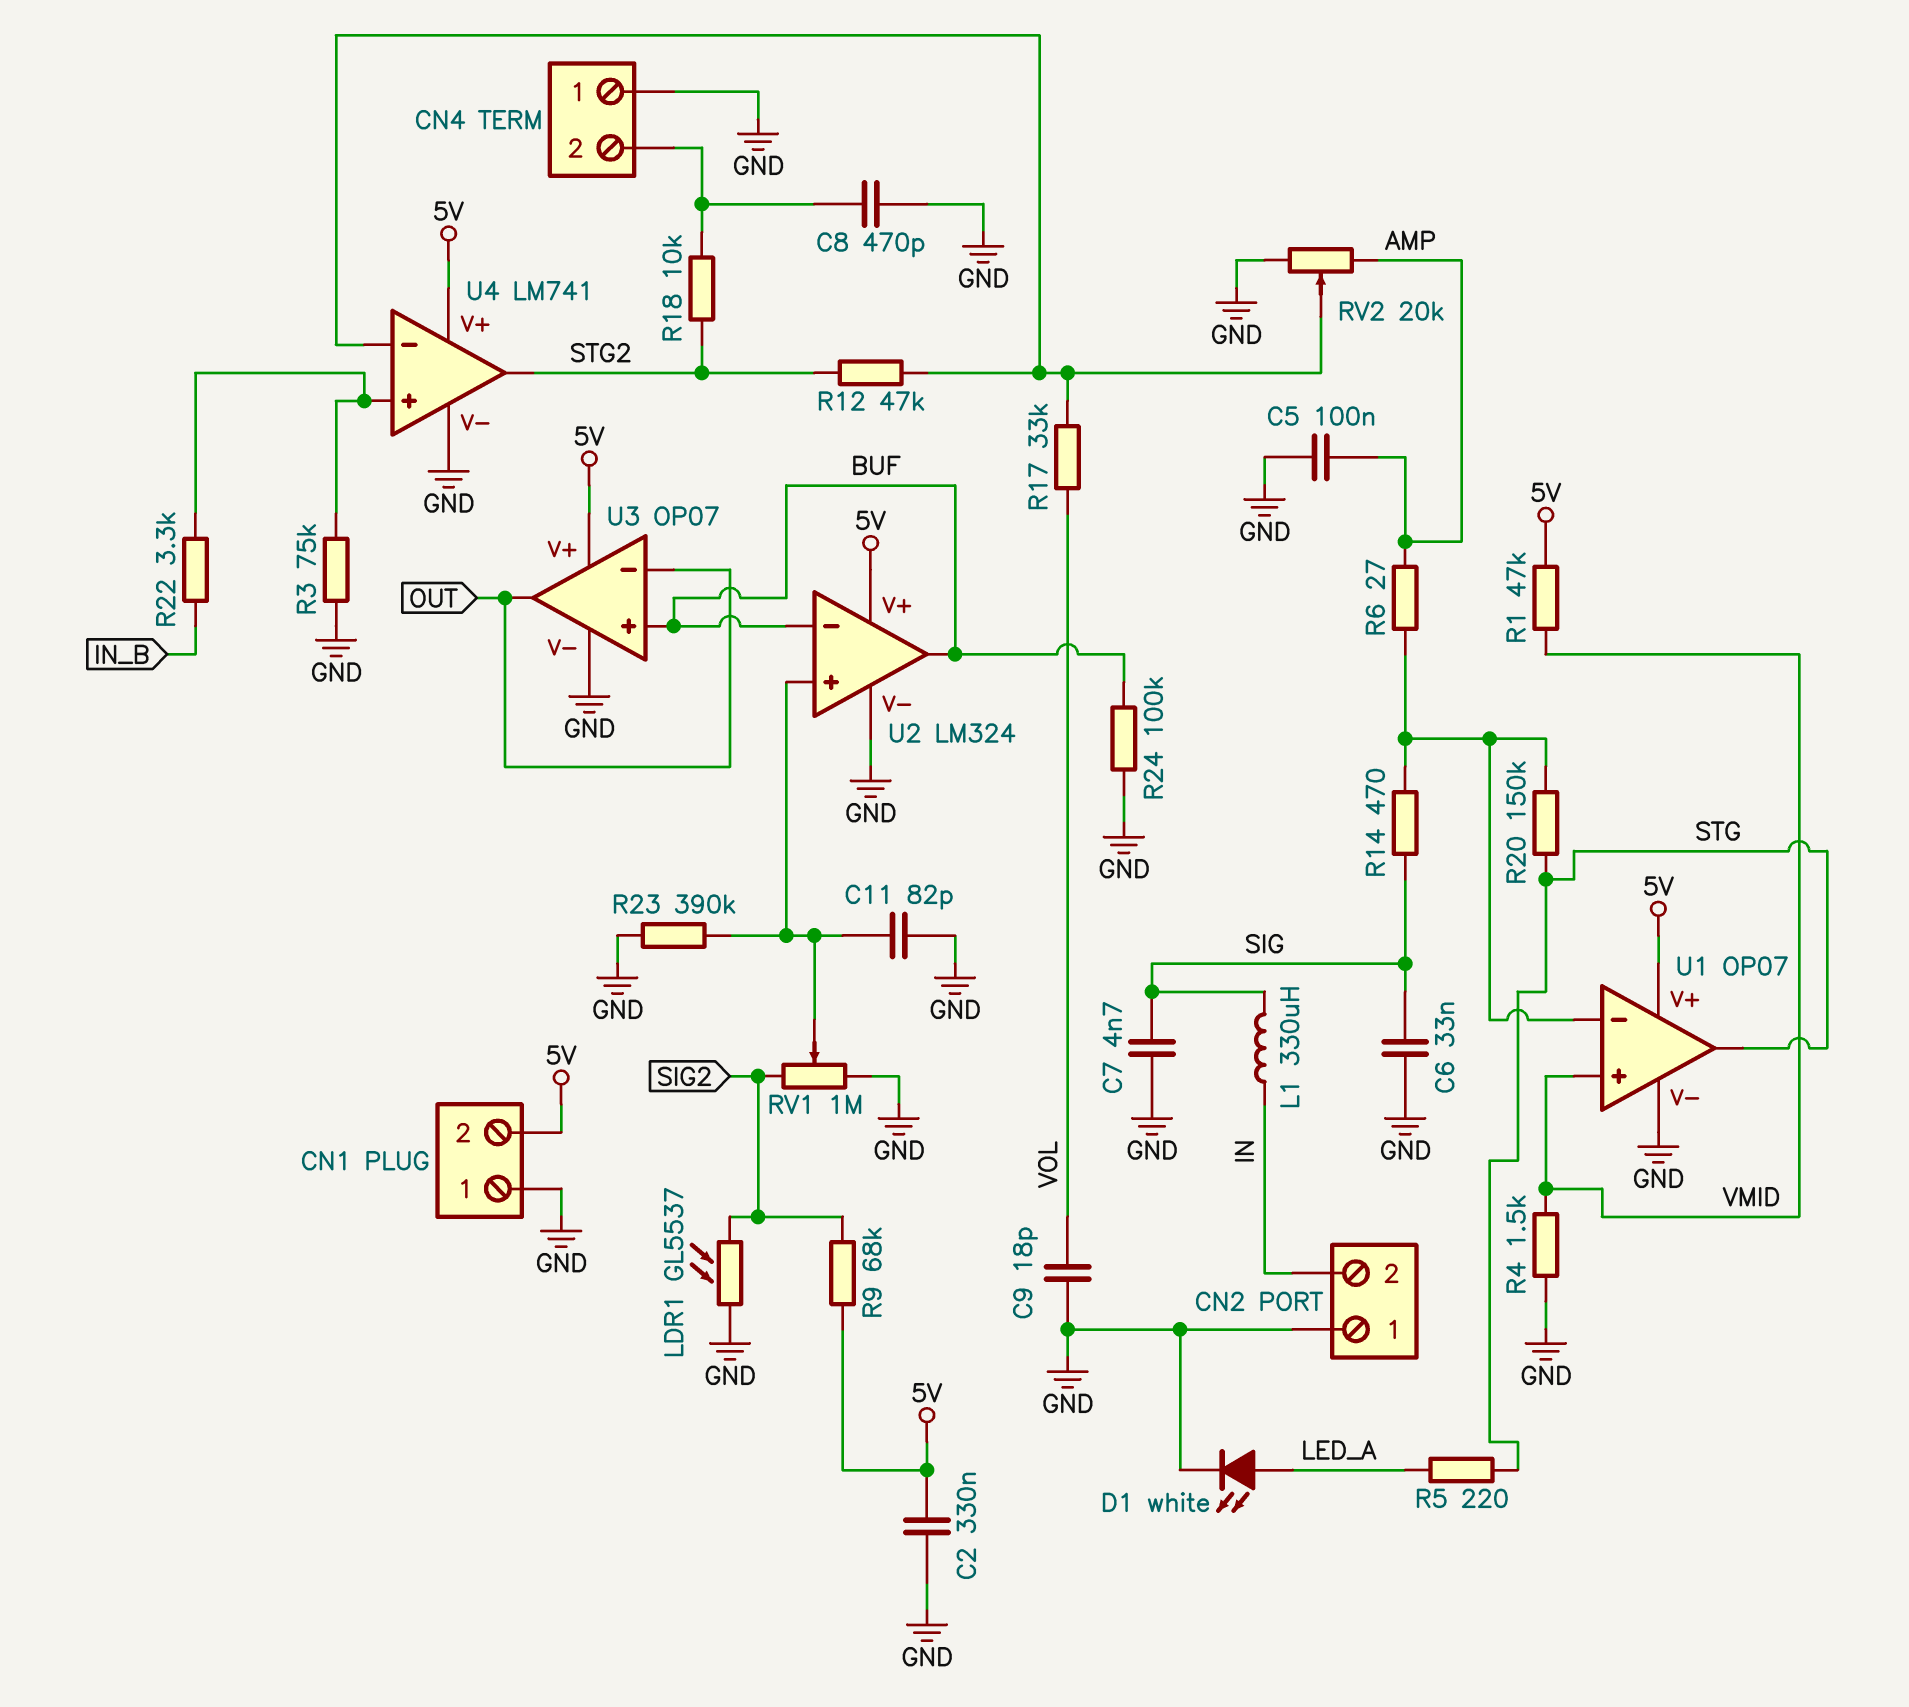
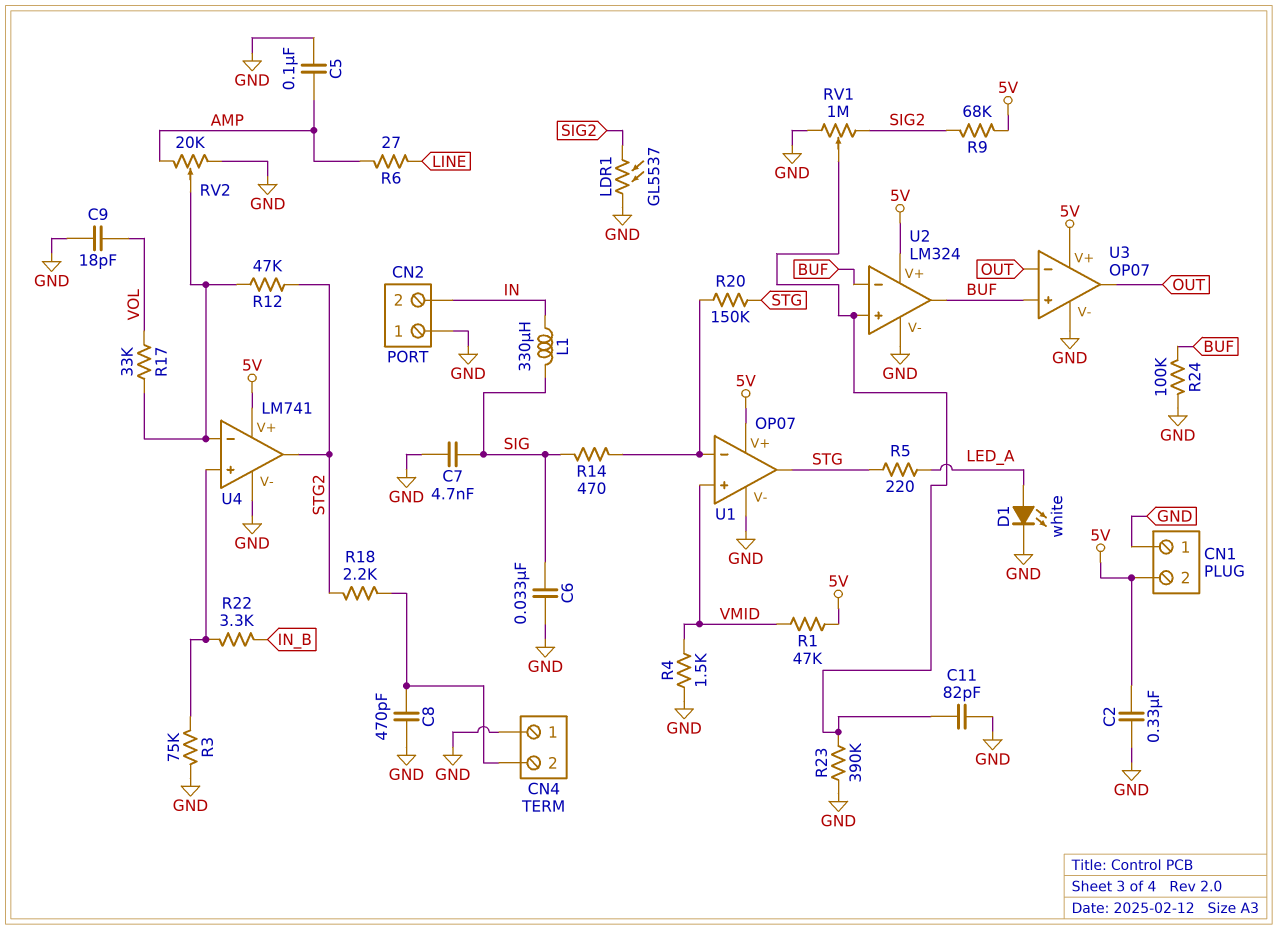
R6: 27 (AMP, U1/in-) -> 27 (AMP, LINE)
R18: 10k (CN4/2, STG2) -> 2.2k (CN4/2, STG2)

